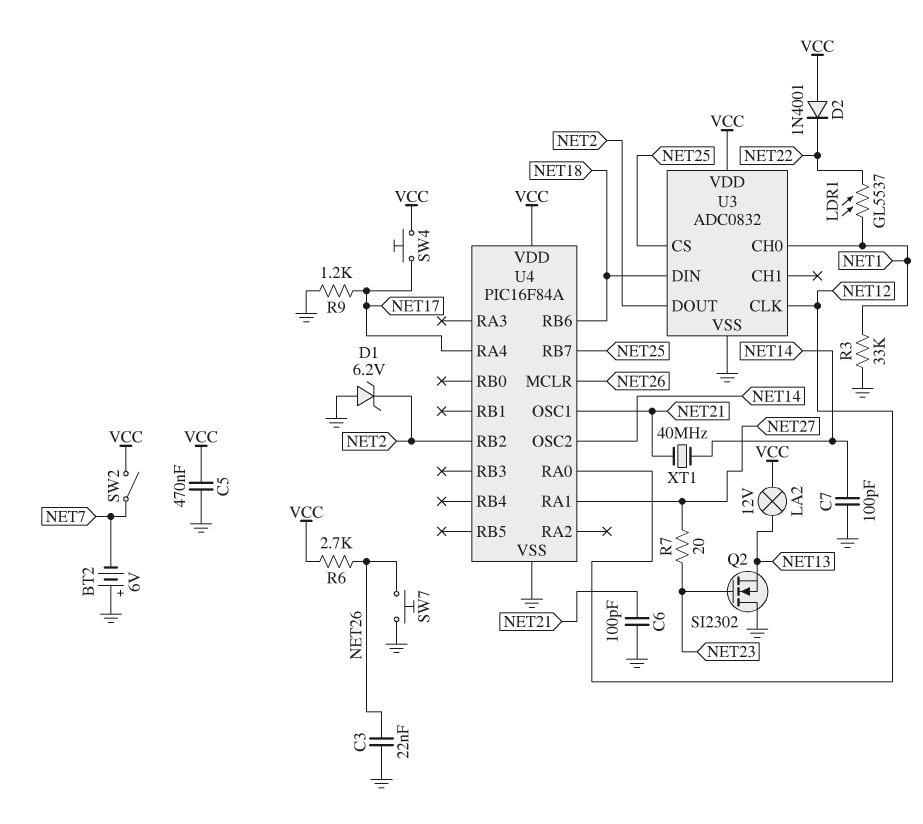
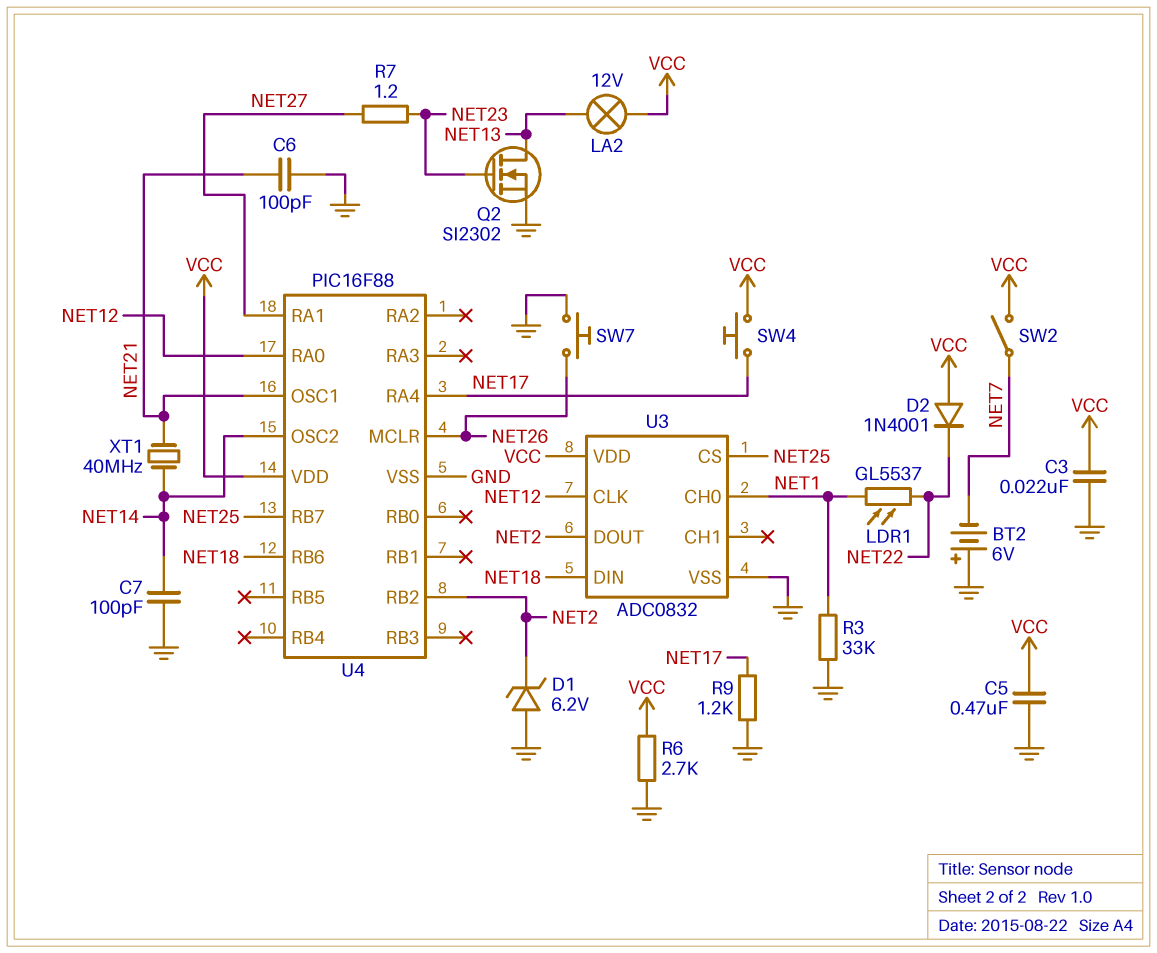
C3: 22nF (GND, NET26) -> 22nF (GND, VCC)
Q2: NMOS SI2302 (G NET23, D GND, S NET13) -> NMOS SI2302 (G NET23, D NET13, S GND)
R6: 2.7k (NET26, VCC) -> 2.7k (GND, VCC)
R7: 20 (NET23, NET27) -> 1.2 (NET23, NET27)
U4: PIC16F84A -> PIC16F88

